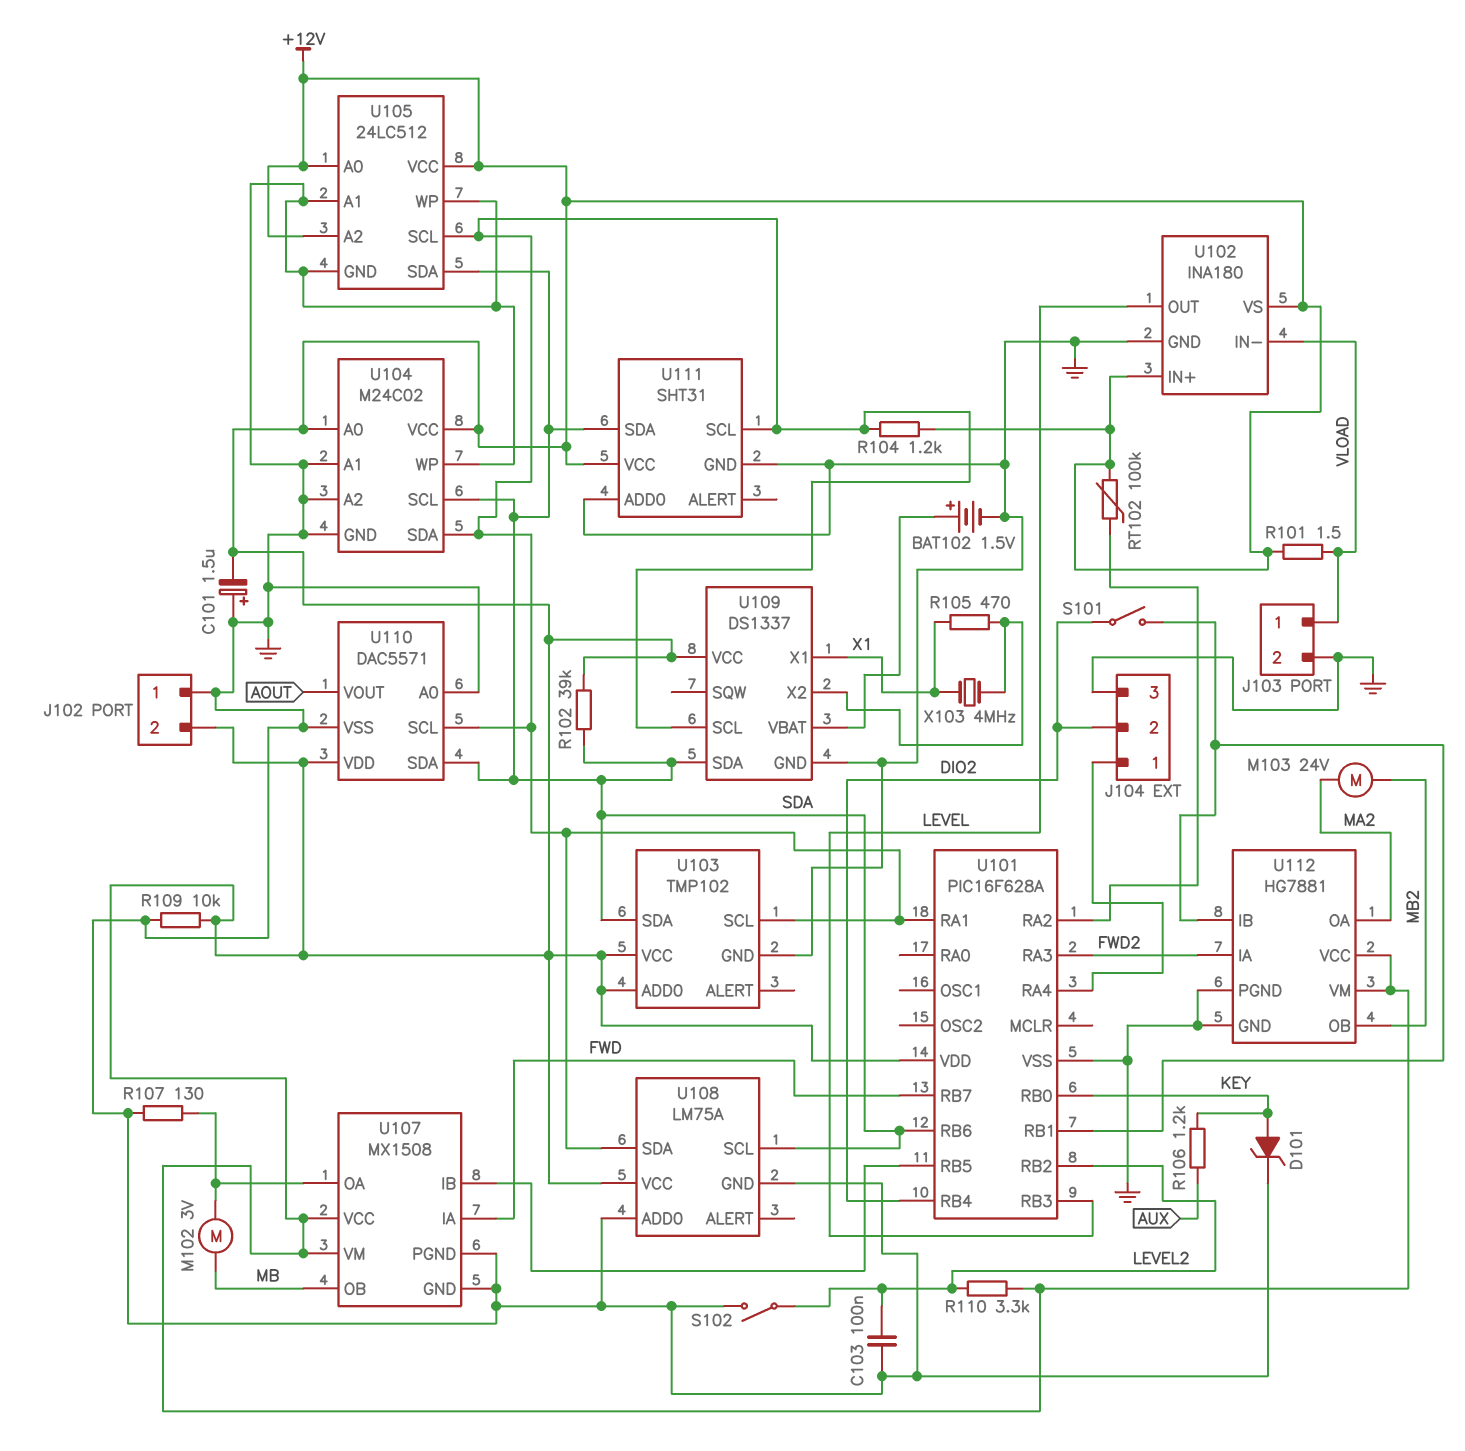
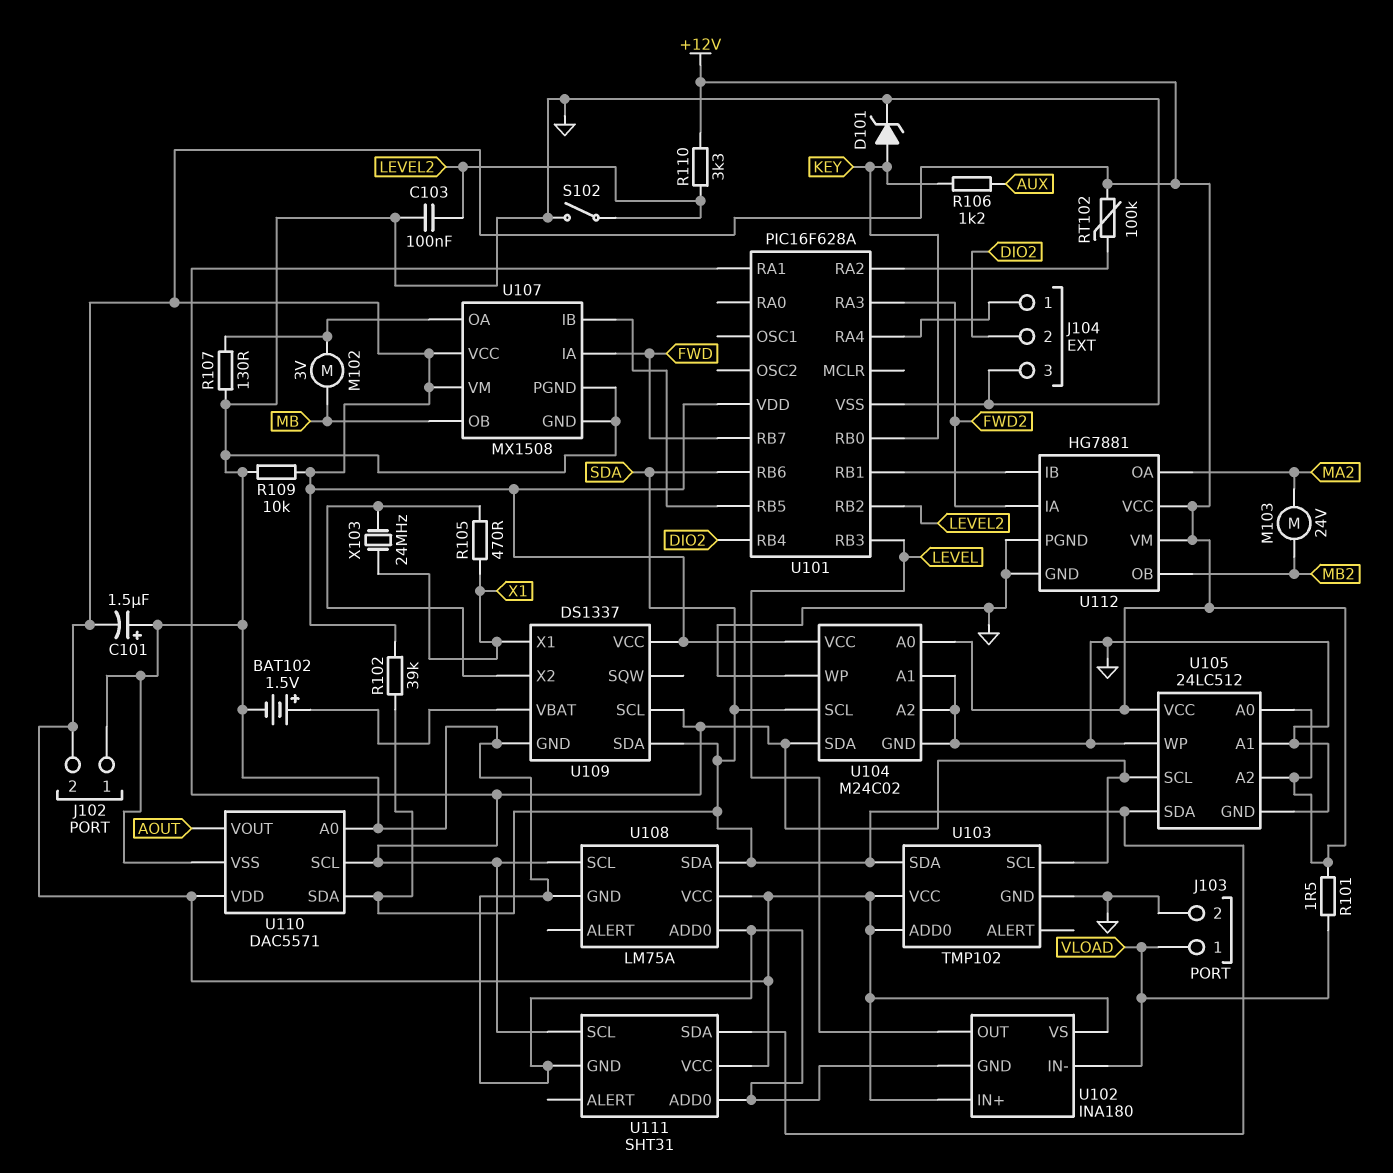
R104: 1.2k (+12V, U101/RA1) -> none
S101: switch (DIO2, U101/RB1) -> none
U108 pin SCL: SDA -> U101/RA1
U108 pin SDA: U101/RA1 -> SDA
X103: 4MHz (U109/X2, X1) -> 24MHz (U109/X2, X1)

